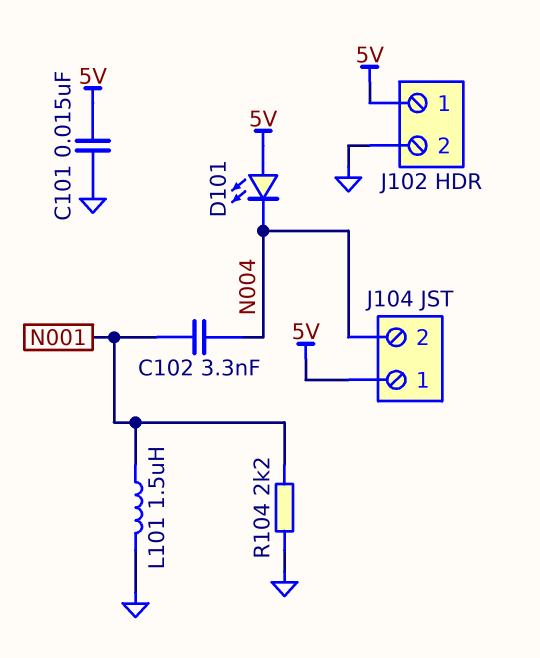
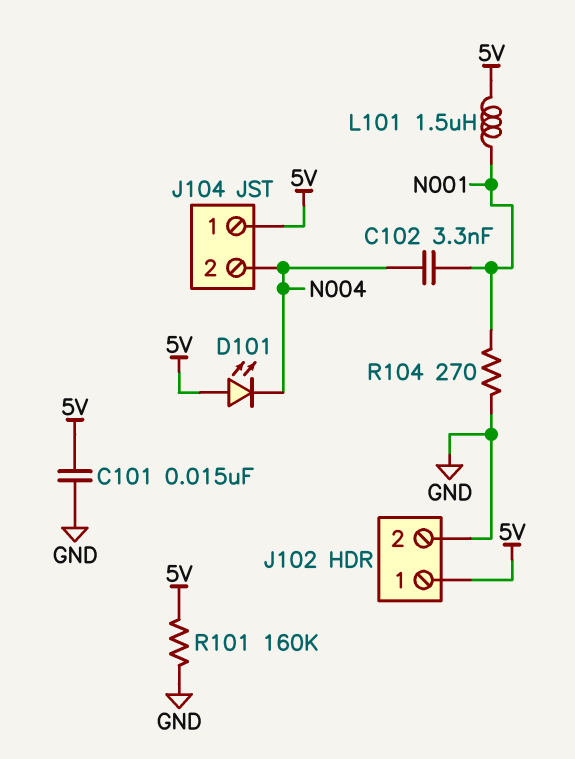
L101: 1.5uH (GND, N001) -> 1.5uH (5V, N001)
R101: none -> 160k (5V, GND)
R104: 2.2k (GND, N001) -> 270 (GND, N001)

